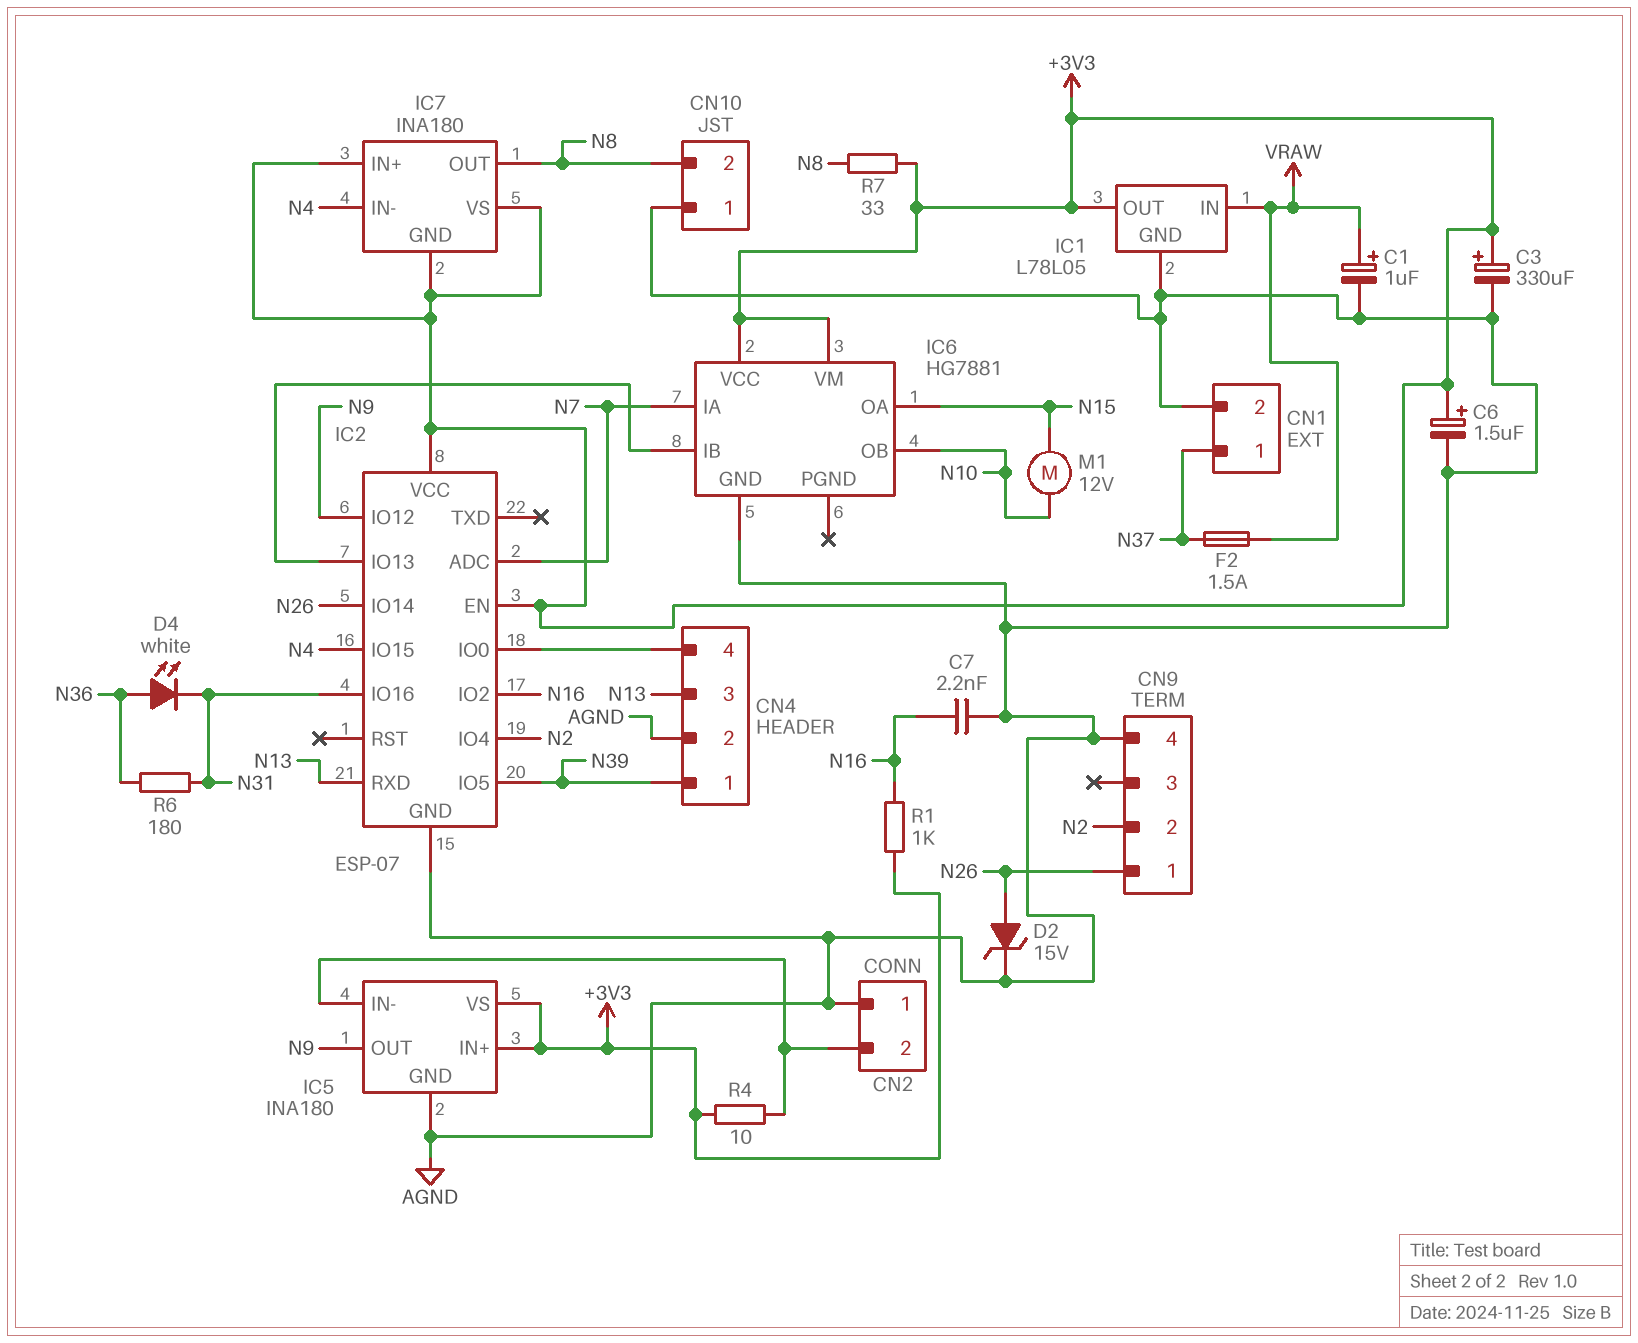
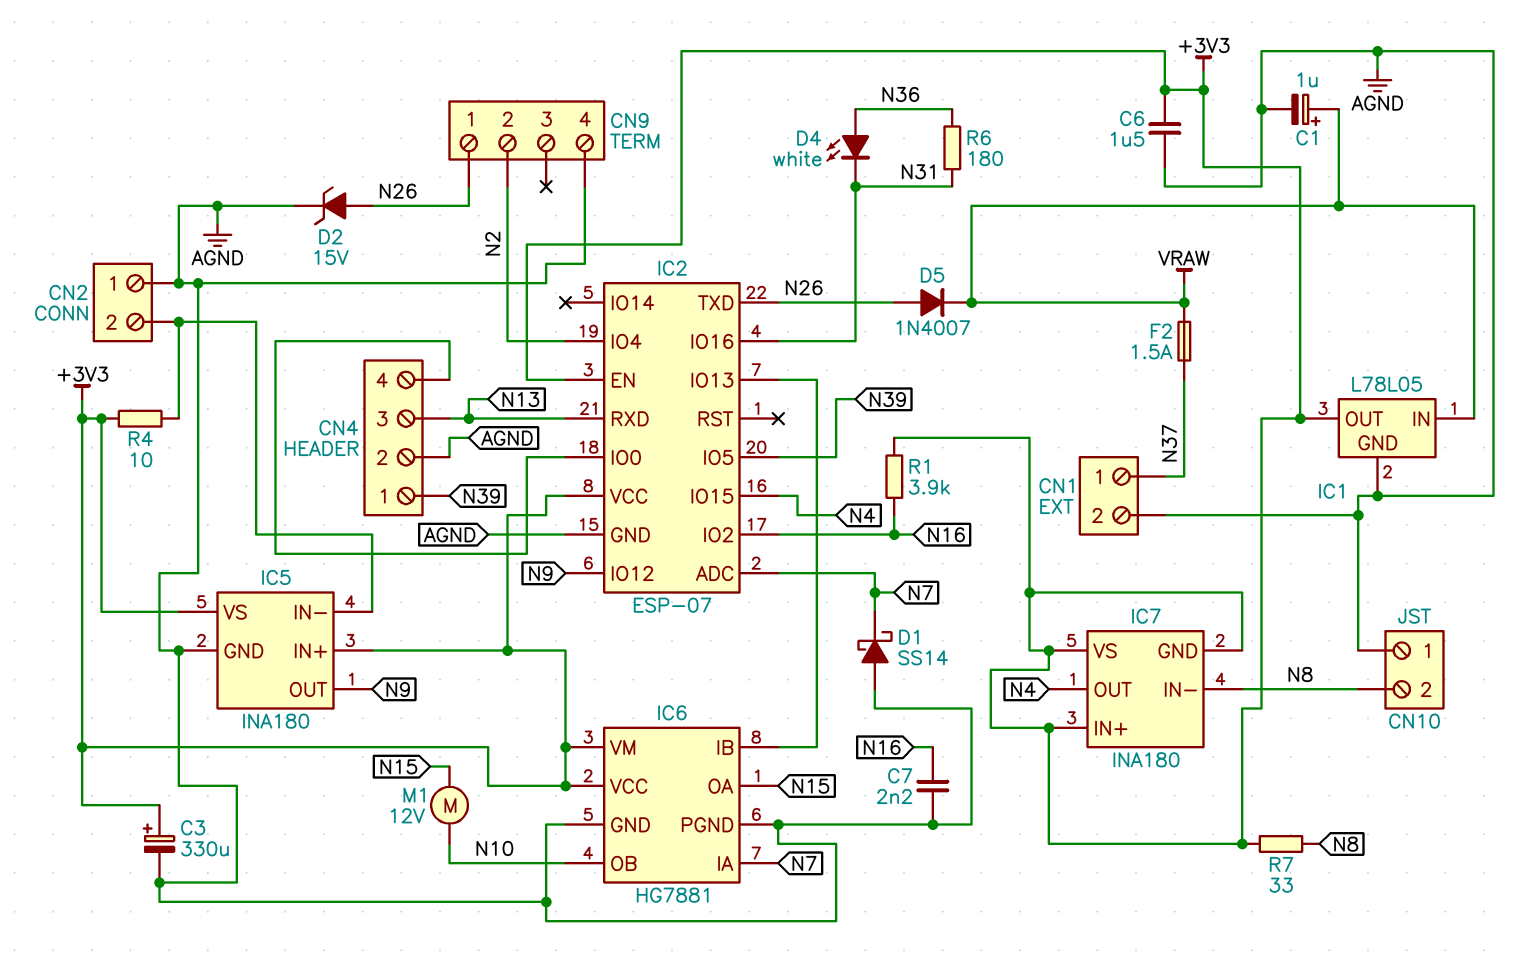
C6: 1.5uF (plus +3V3, minus AGND) -> 1.5uF (+3V3, AGND)
D1: none -> schottky SS14 (A AGND, K N7)
D5: none -> diode 1N4007 (A N26, K VRAW)
IC2 pin IO14: N26 -> none
IC2 pin TXD: none -> N26
IC6 pin PGND: none -> AGND
IC7 pin IN-: N4 -> N8
IC7 pin OUT: N8 -> N4
R1: 1k (+3V3, N16) -> 3.9k (+3V3, N16)

